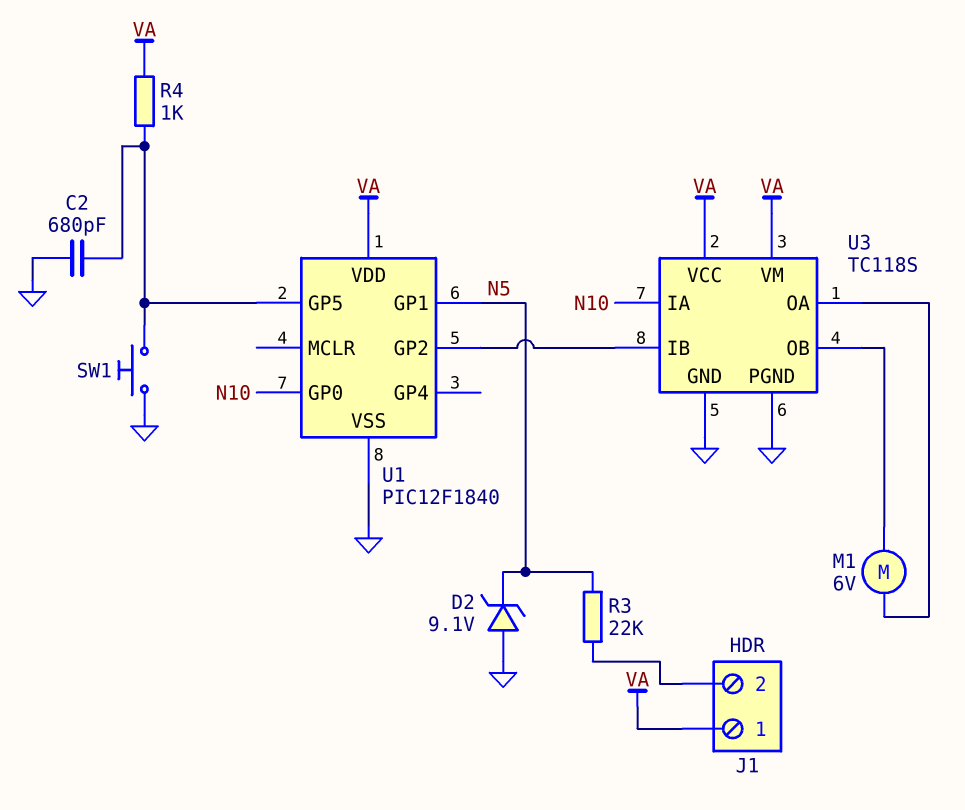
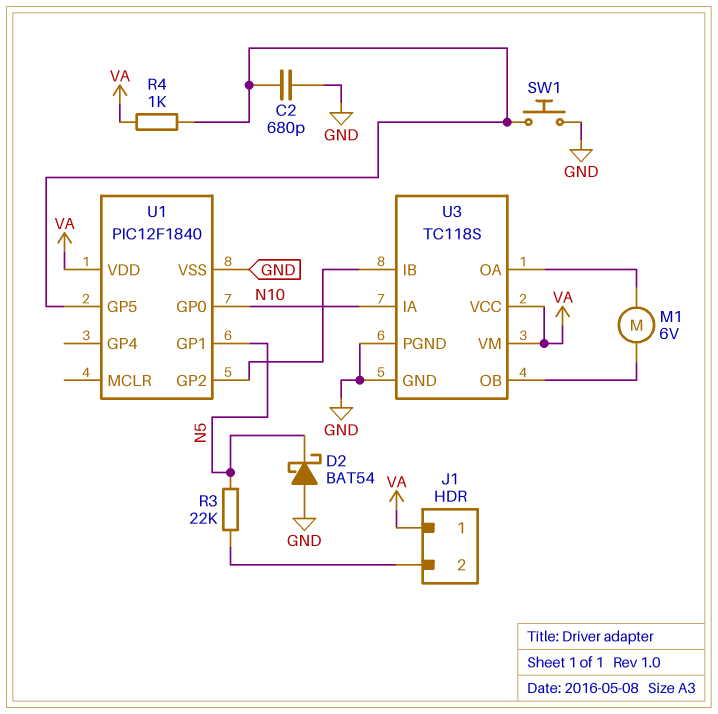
D2: zener 9.1V (A GND, K N5) -> schottky BAT54 (A GND, K N5)

